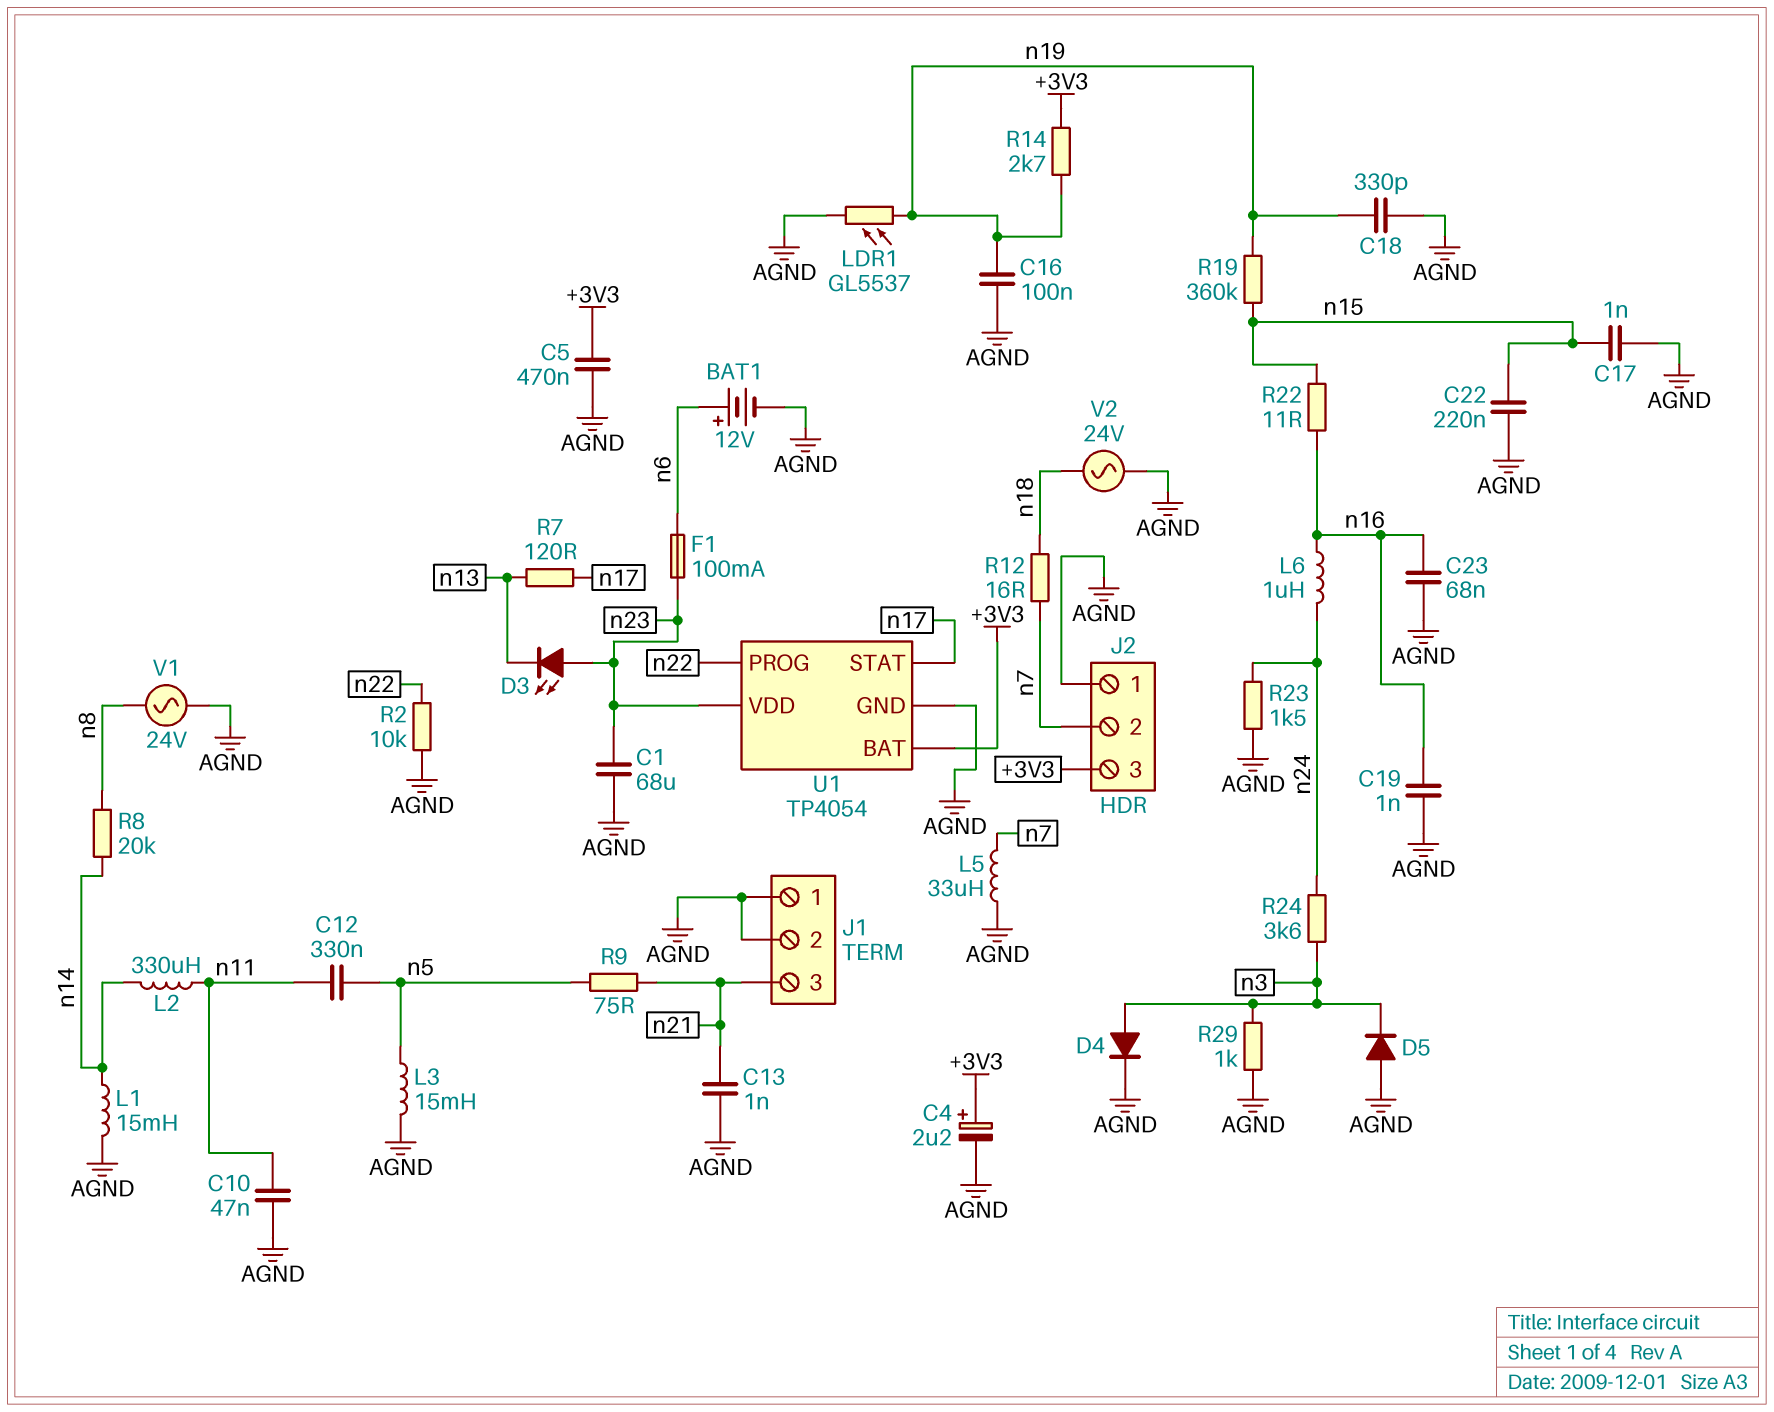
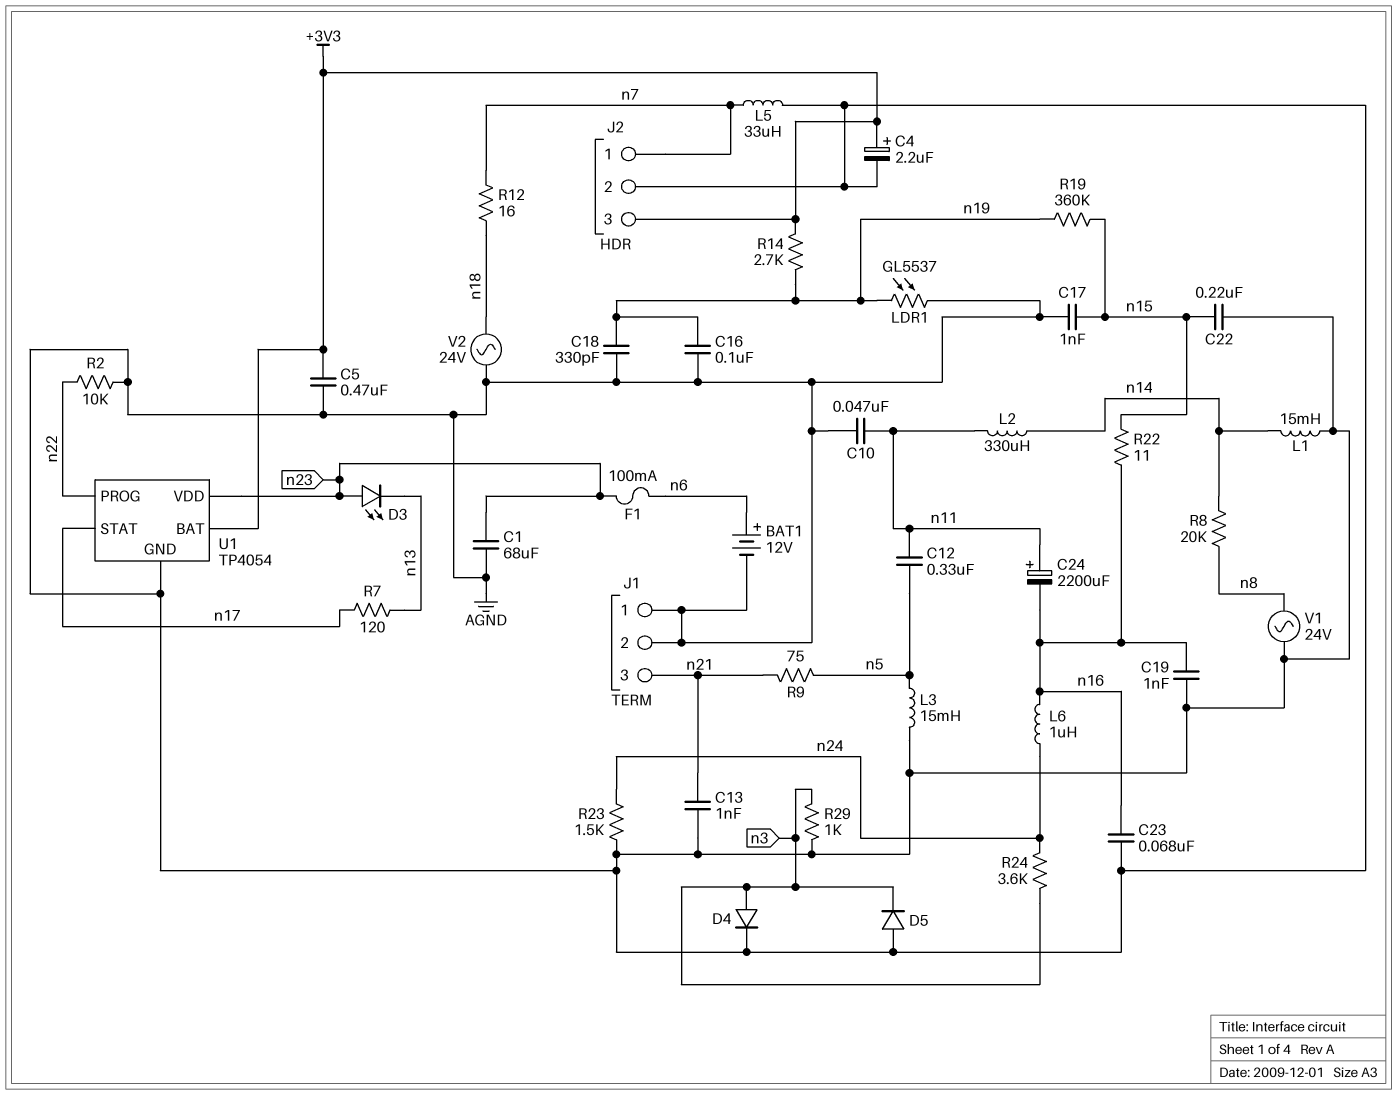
C24: none -> 2200uF (plus n11, minus n16)
J2 pin 1: AGND -> n7
J2 pin 2: n7 -> AGND

